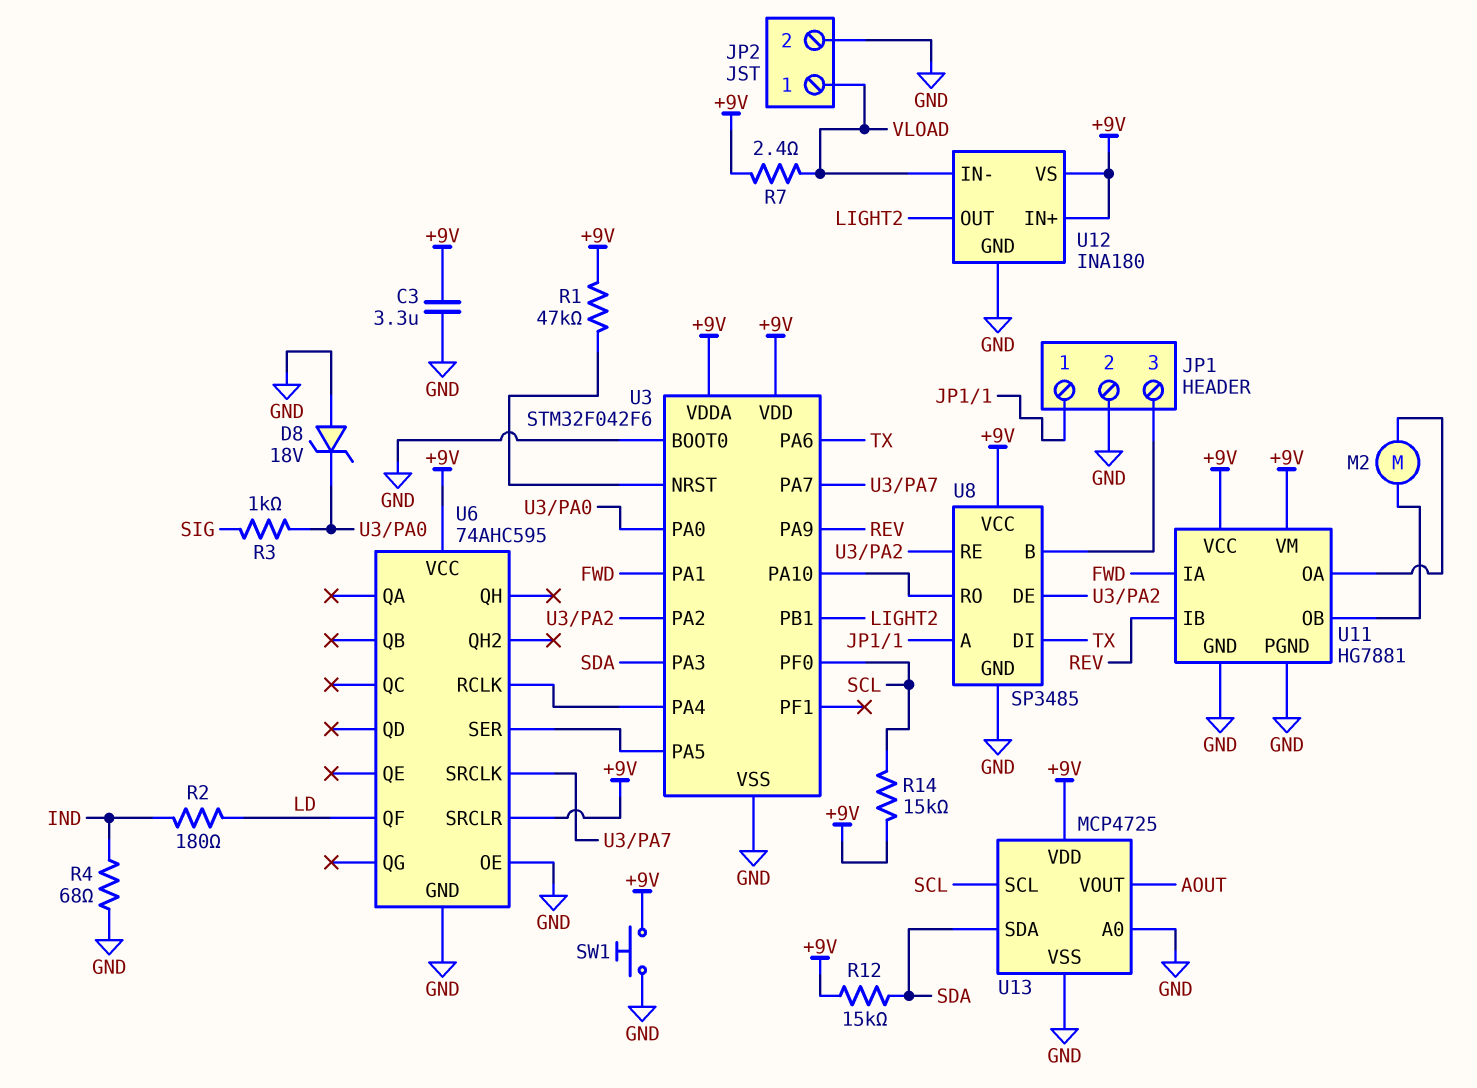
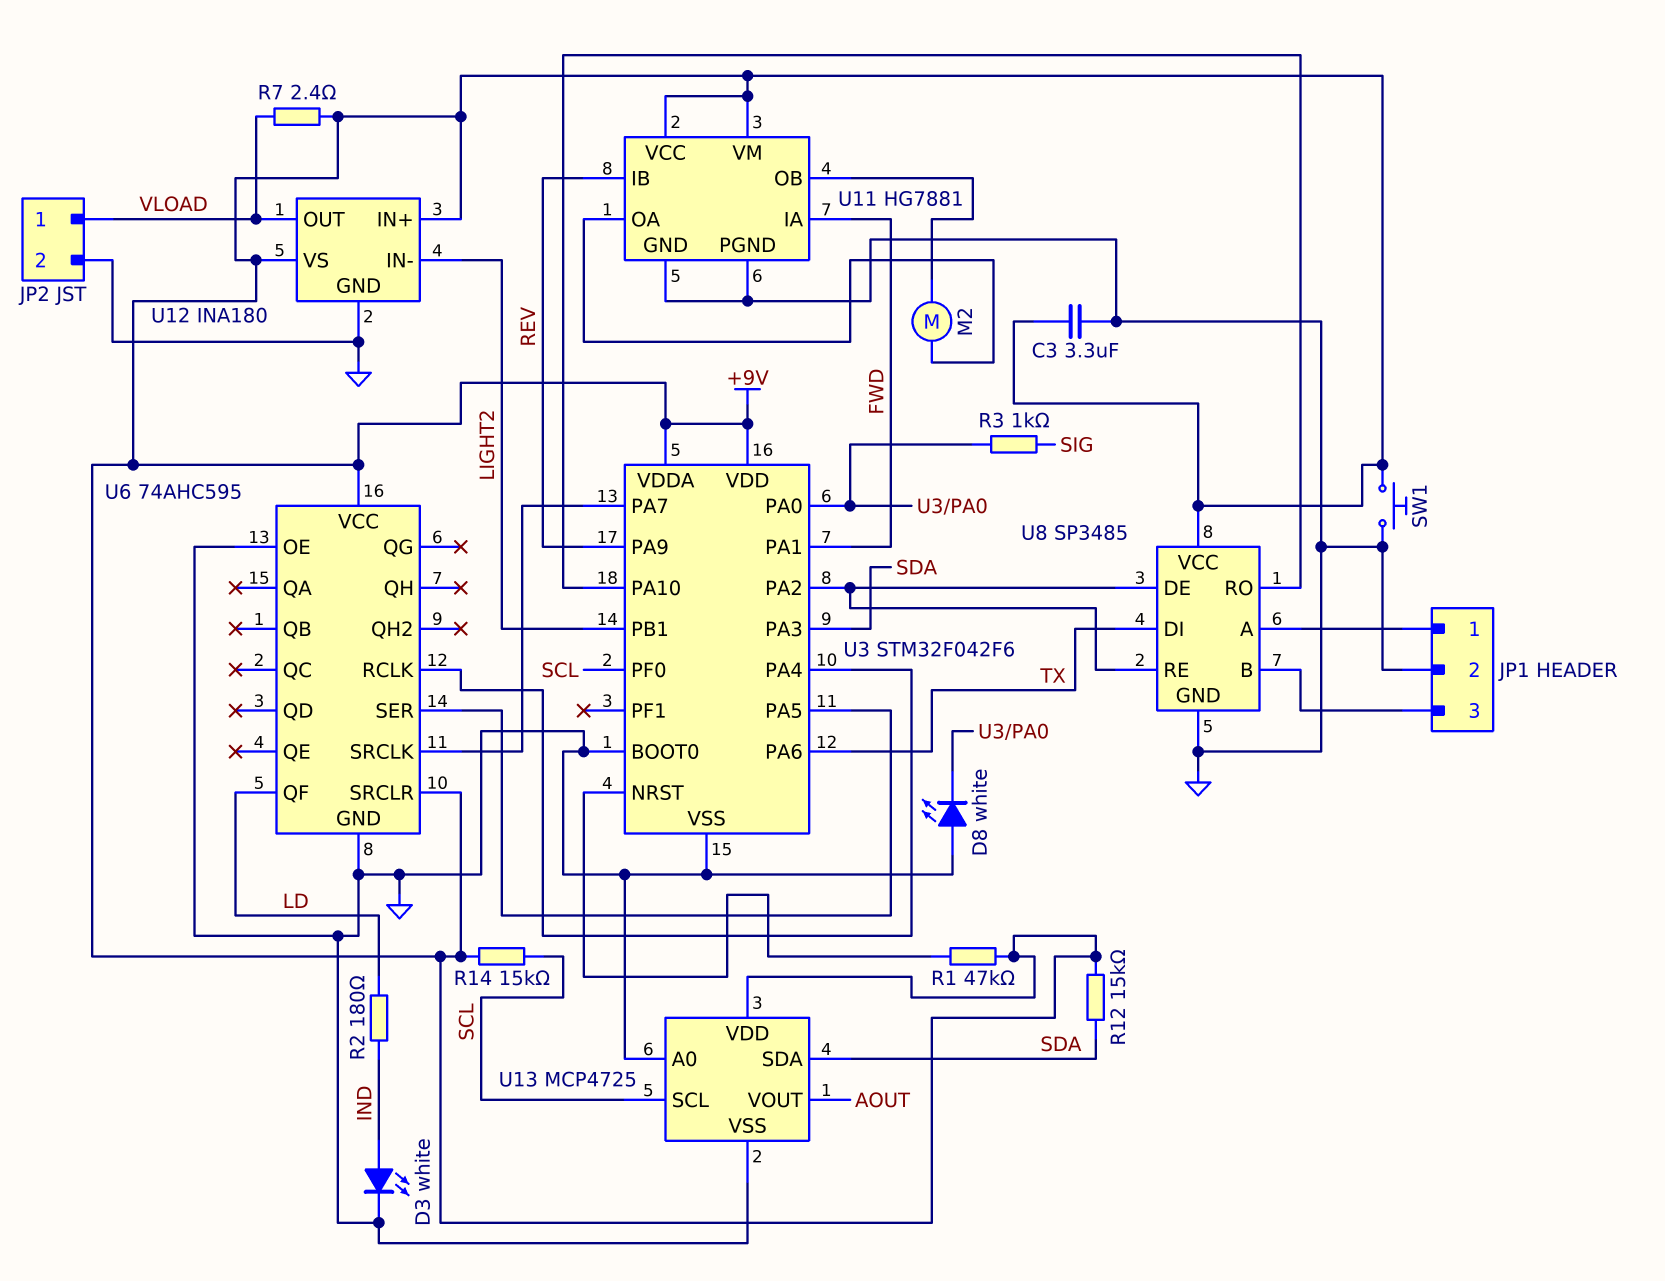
D3: none -> LED white (A IND, K GND)
D8: zener 18V (A GND, K U3/PA0) -> LED white (A GND, K U3/PA0)
R4: 68 (GND, IND) -> none
U12 pin IN-: VLOAD -> LIGHT2
U12 pin OUT: LIGHT2 -> VLOAD

